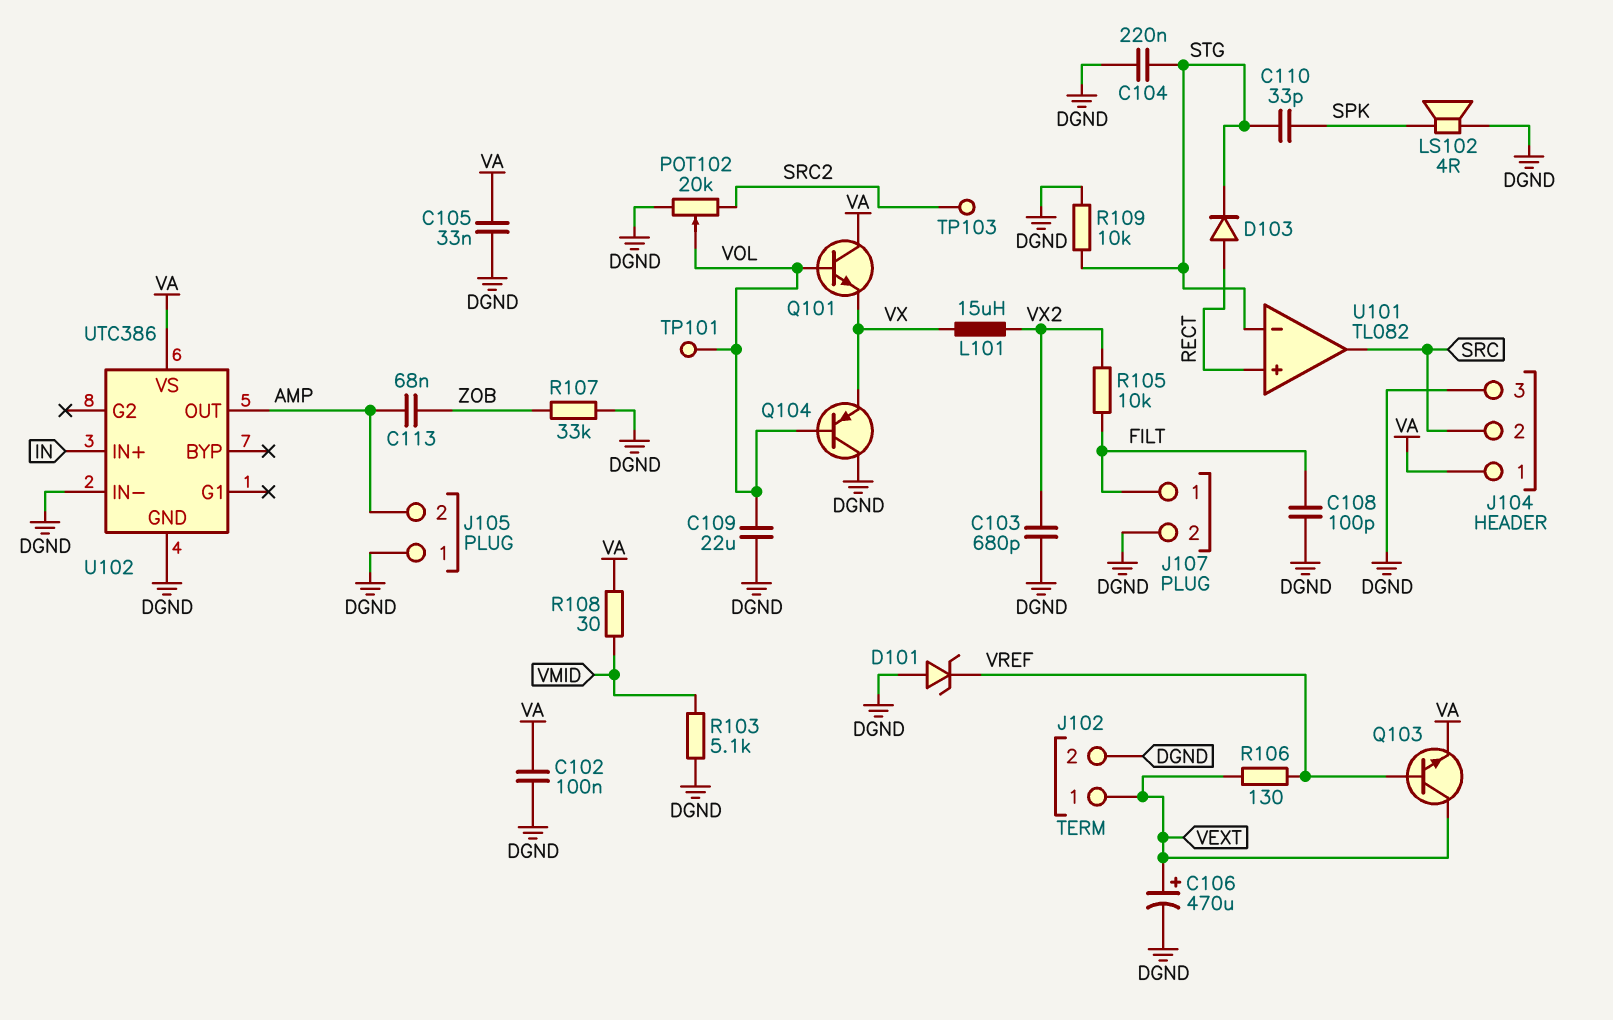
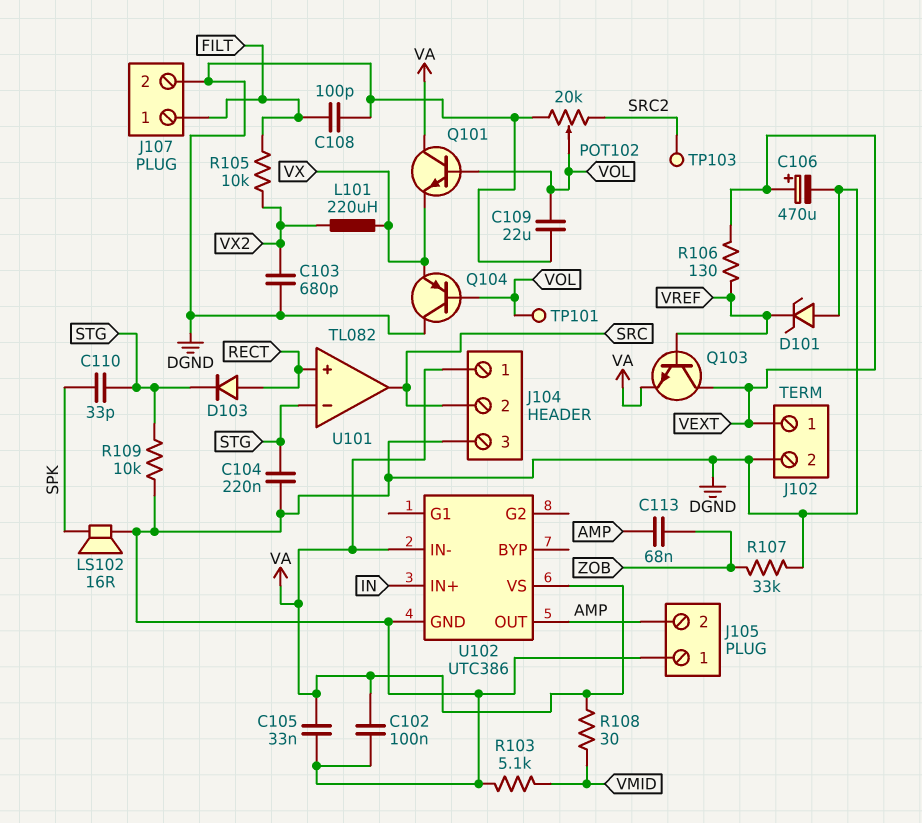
L101: 15uH (VX, VX2) -> 220uH (VX, VX2)
LS102: speaker 4R (DGND, SPK) -> speaker 16R (DGND, SPK)
U102 pin IN-: DGND -> VA

